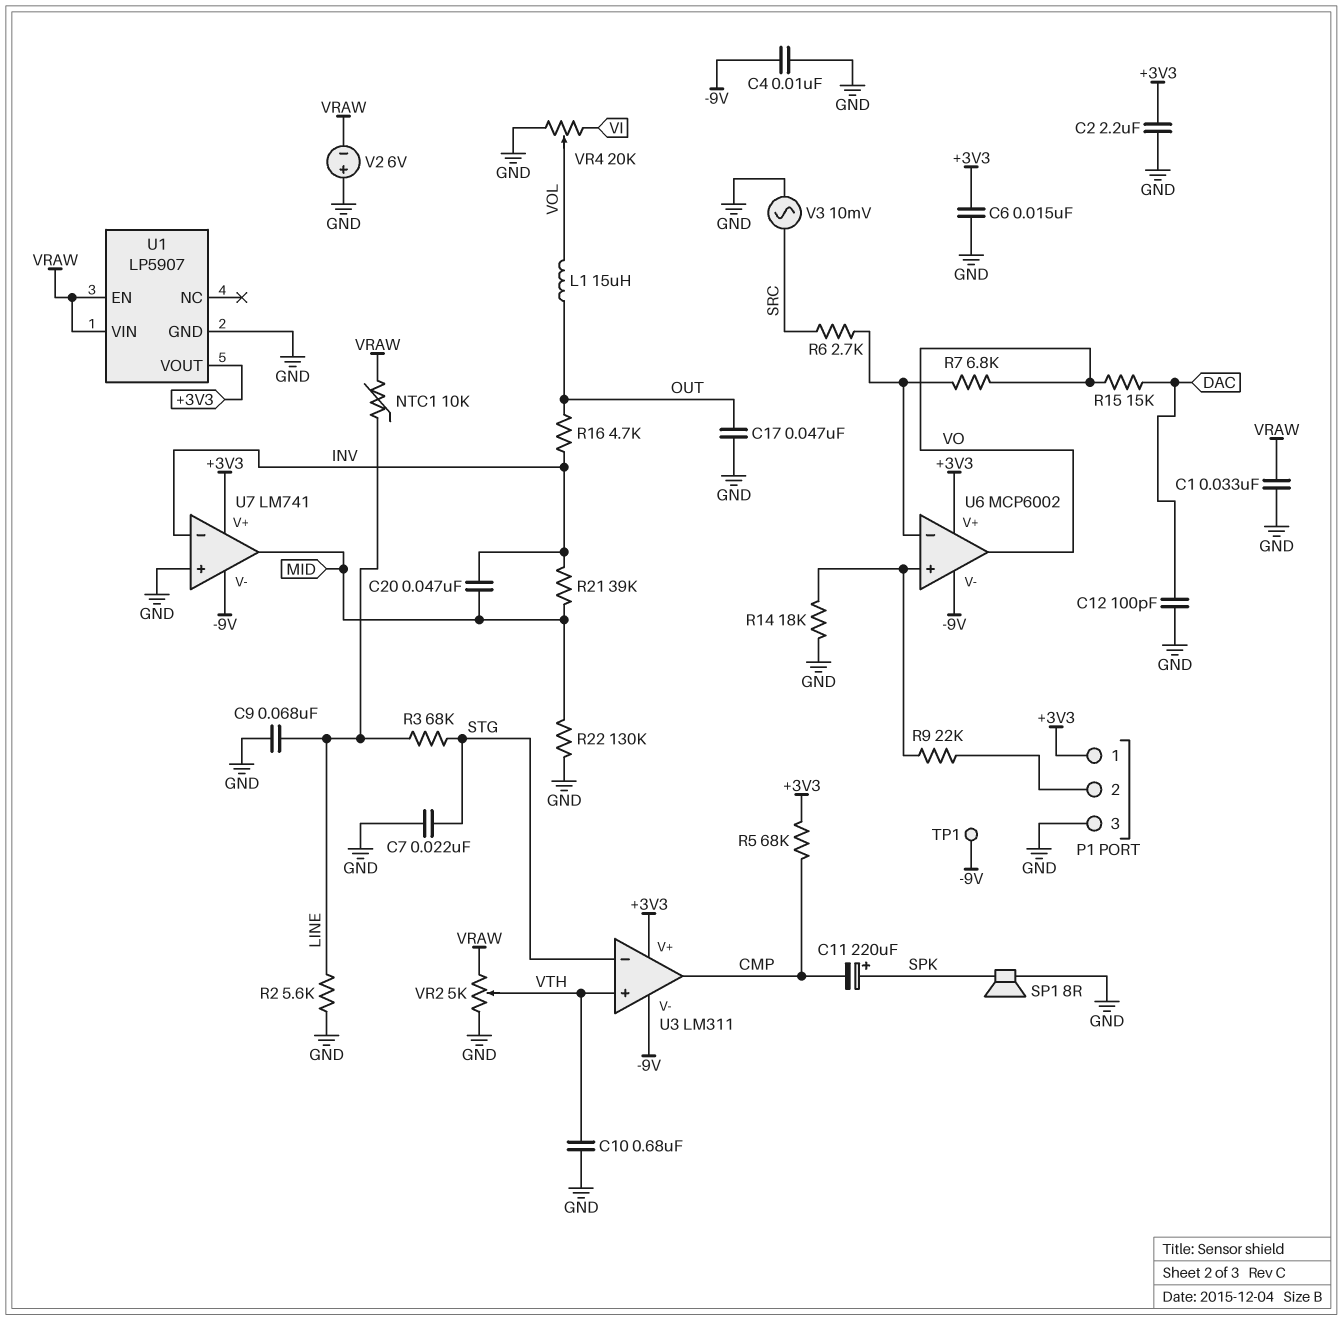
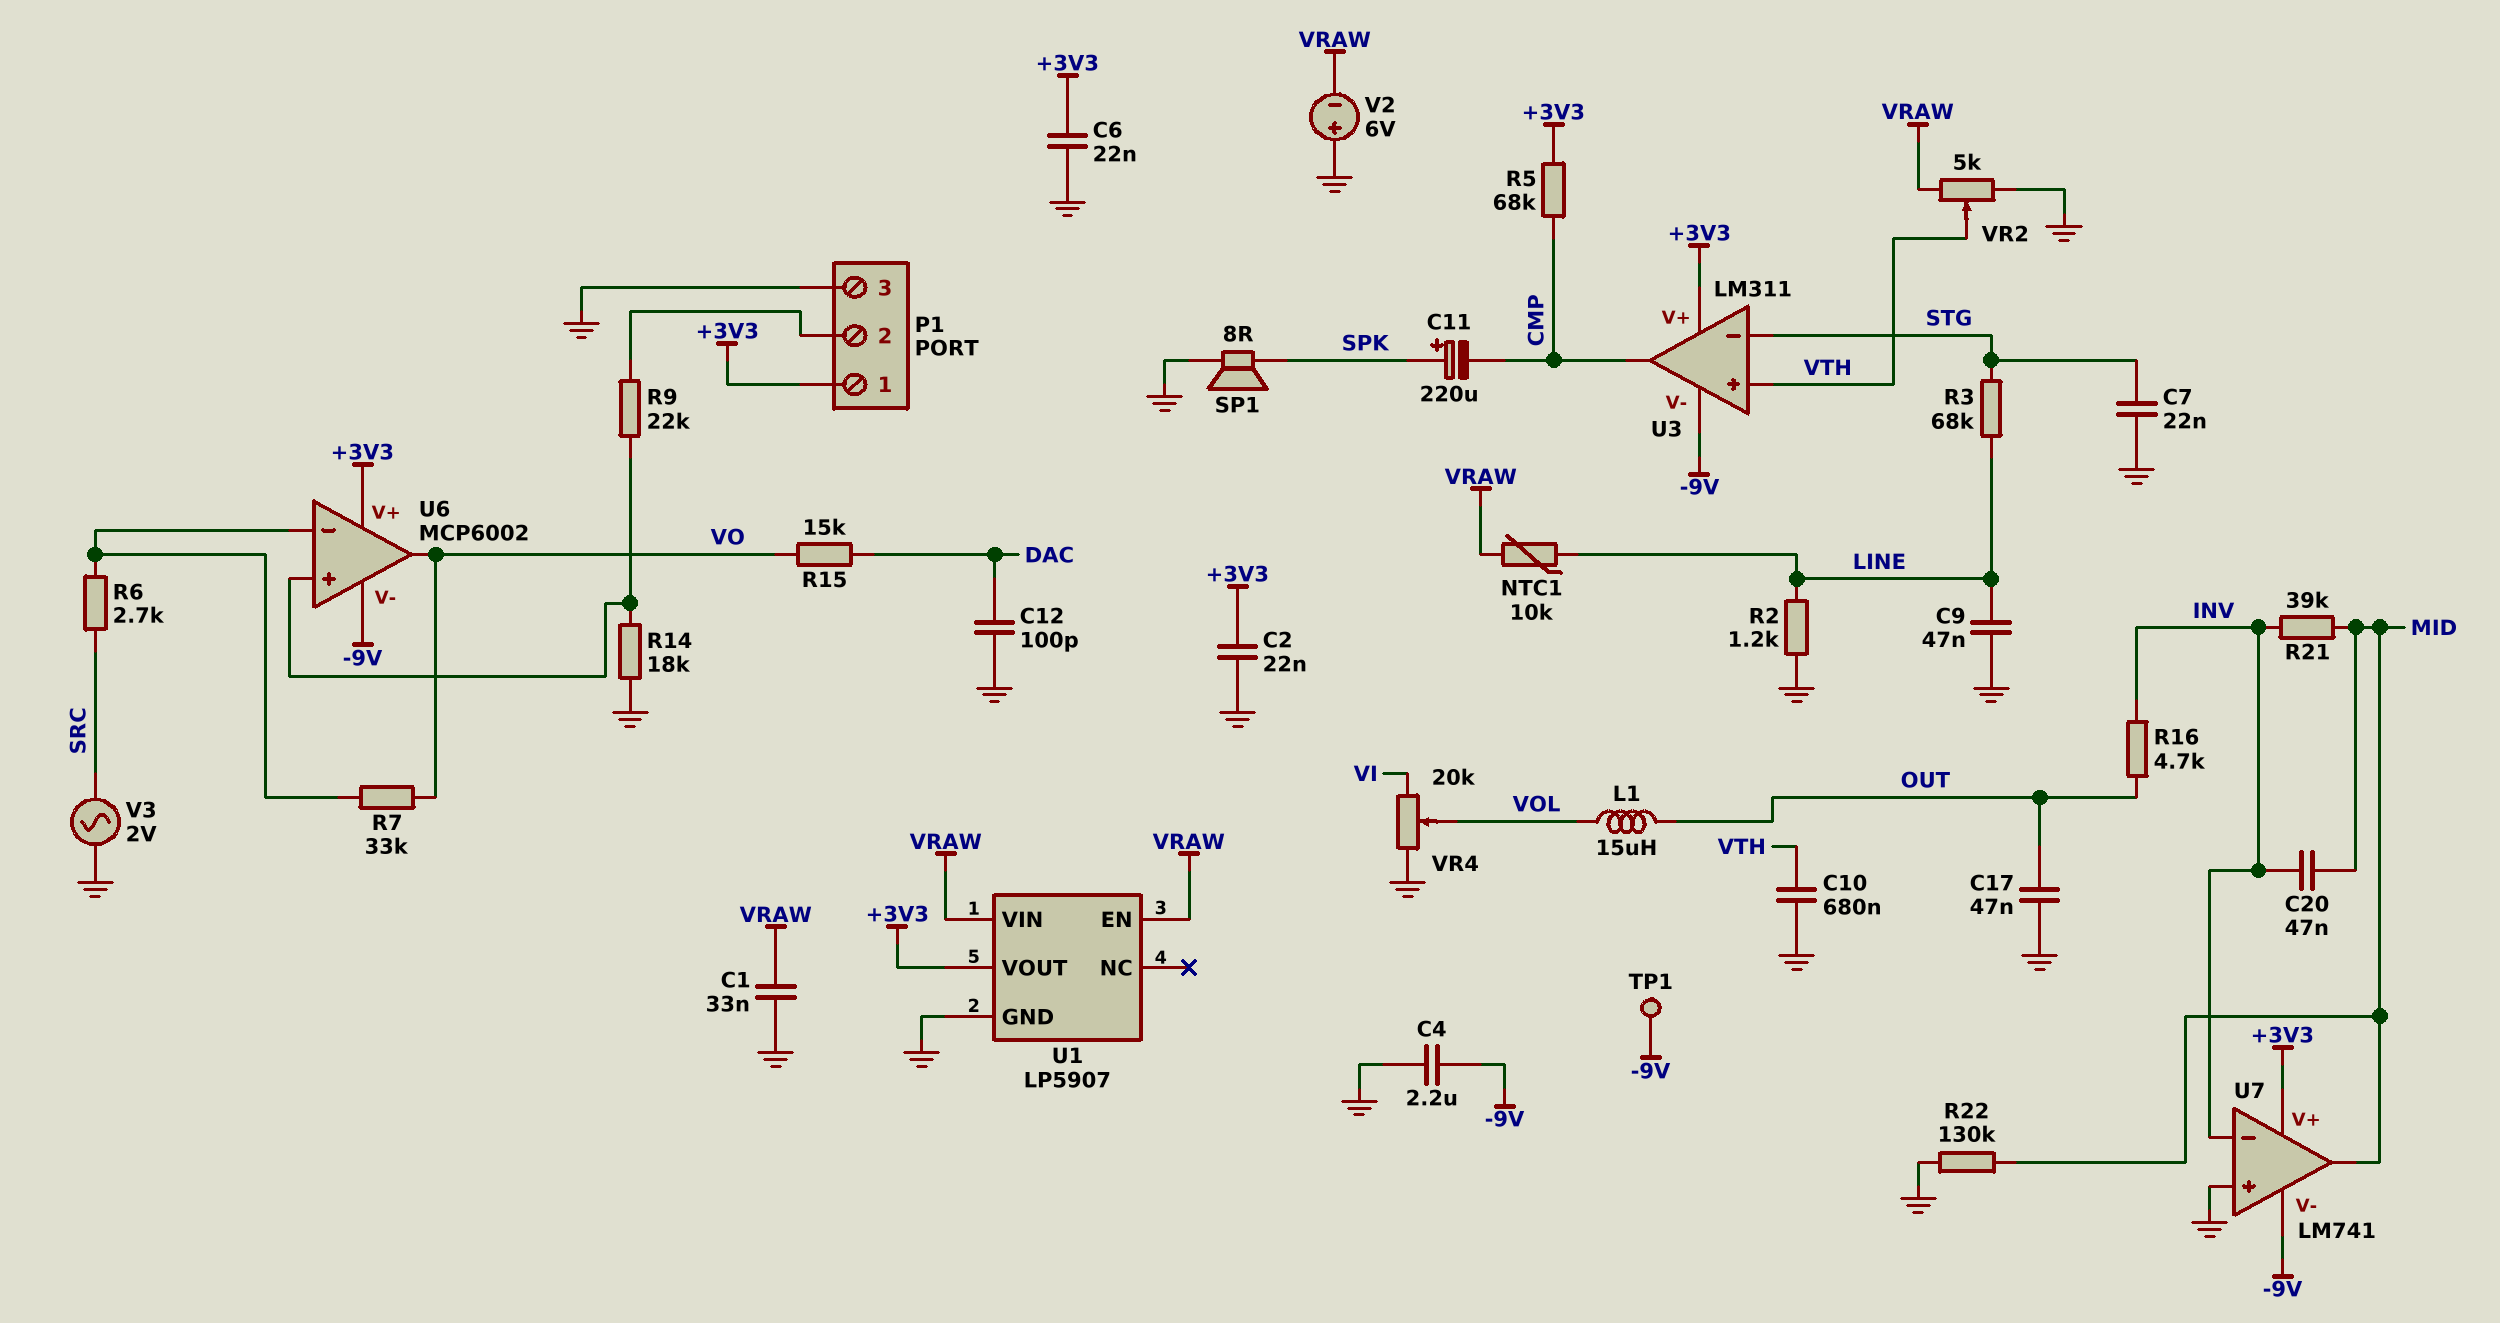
C2: 2.2uF (+3V3, GND) -> 22nF (+3V3, GND)
C4: 10nF (-9V, GND) -> 2.2uF (-9V, GND)
C6: 15nF (+3V3, GND) -> 22nF (+3V3, GND)
C9: 68nF (GND, LINE) -> 47nF (GND, LINE)
R2: 5.6k (GND, LINE) -> 1.2k (GND, LINE)
R7: 6.8k (U6/in-, VO) -> 33k (U6/in-, VO)
V3: AC 10mV (GND, SRC) -> AC 2V (GND, SRC)

